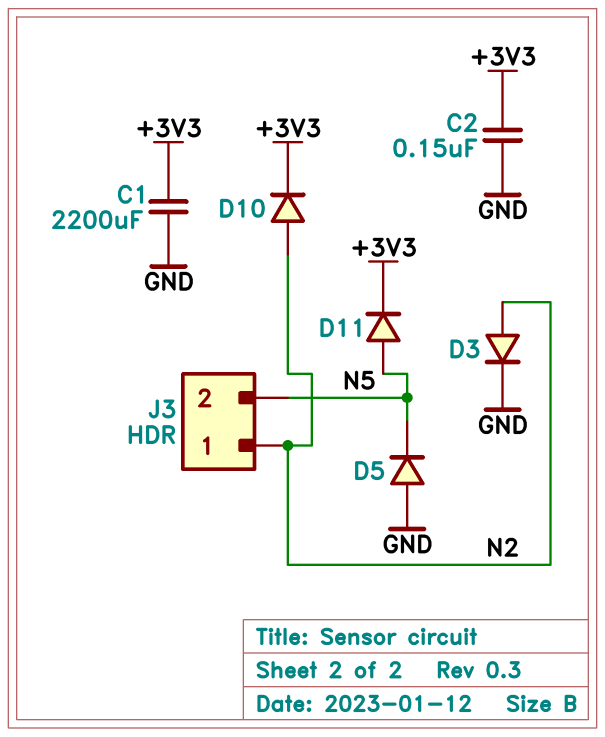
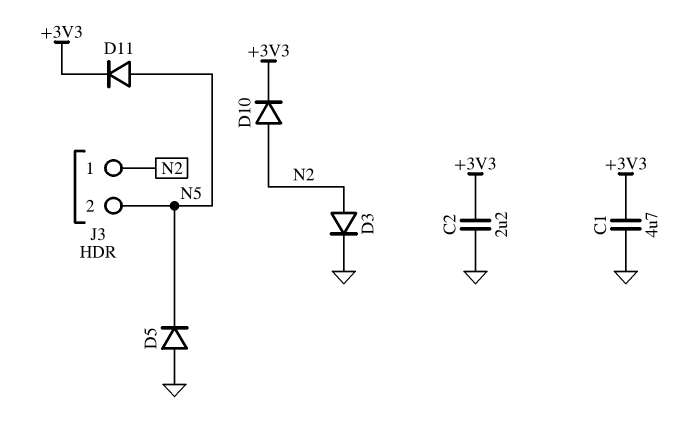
C1: 2200uF (+3V3, GND) -> 4.7uF (+3V3, GND)
C2: 150nF (+3V3, GND) -> 2.2uF (+3V3, GND)

